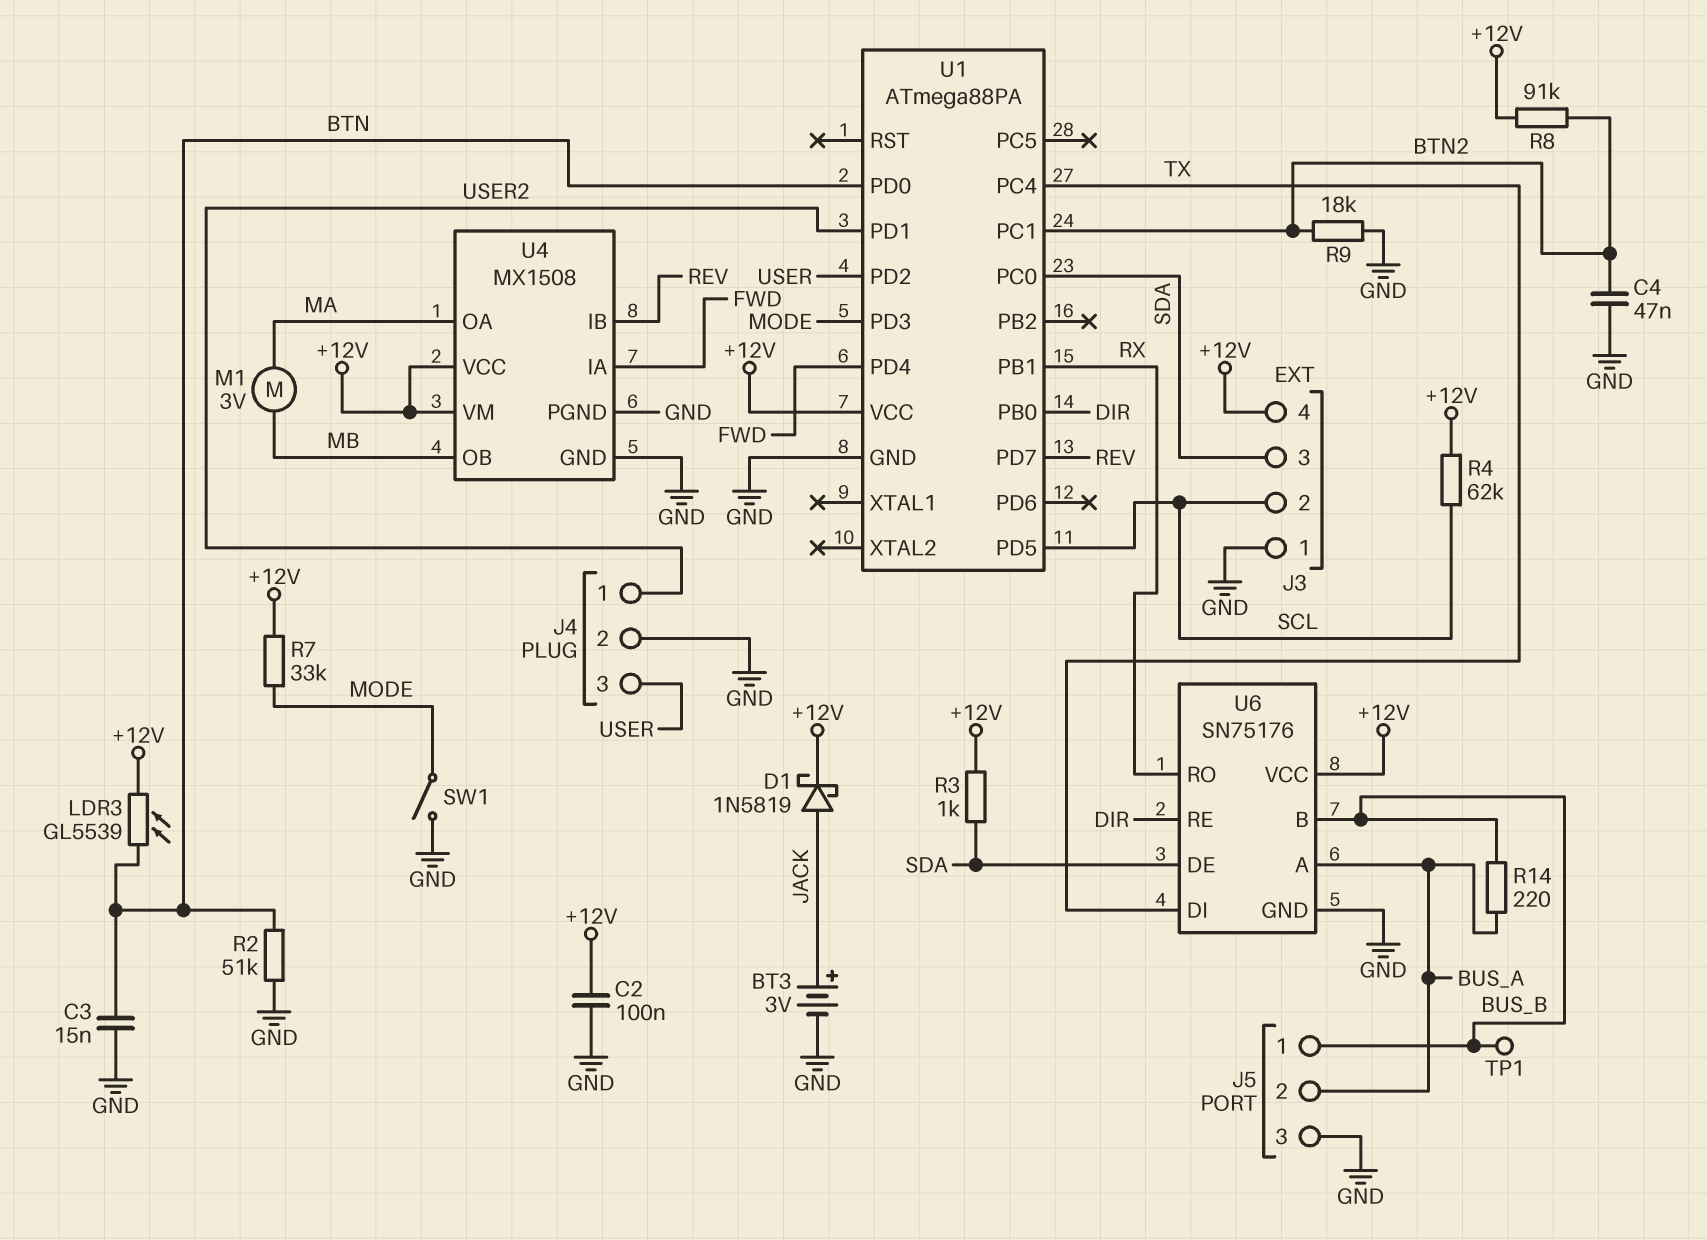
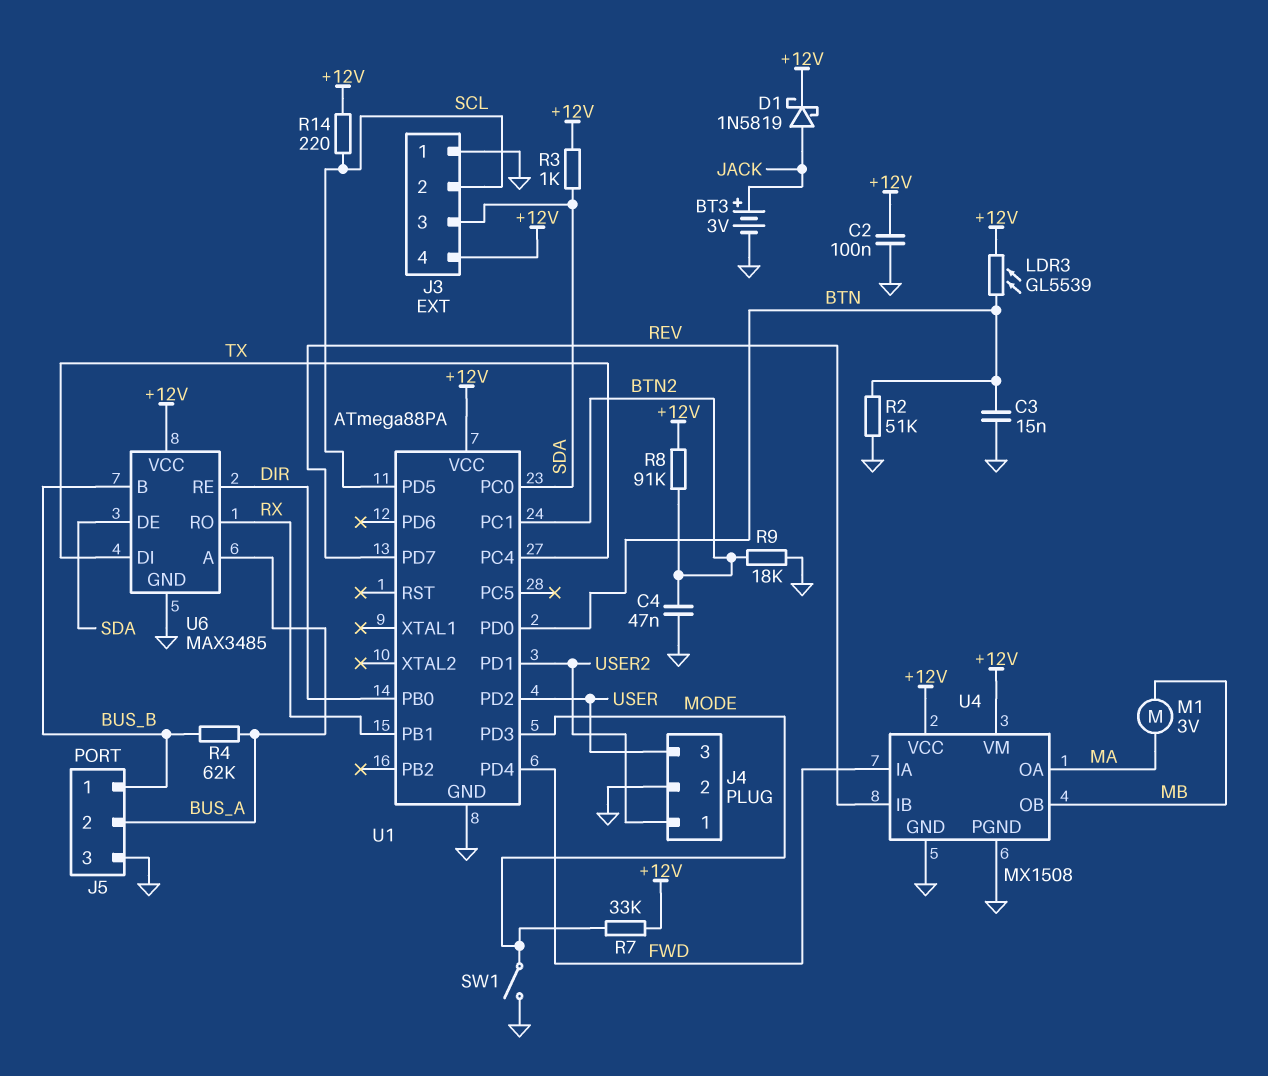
R4: 62k (+12V, SCL) -> 62k (BUS_A, BUS_B)
R14: 220 (BUS_A, BUS_B) -> 220 (+12V, SCL)
TP1: test point (BUS_B) -> none
U6: SN75176 -> MAX3485

